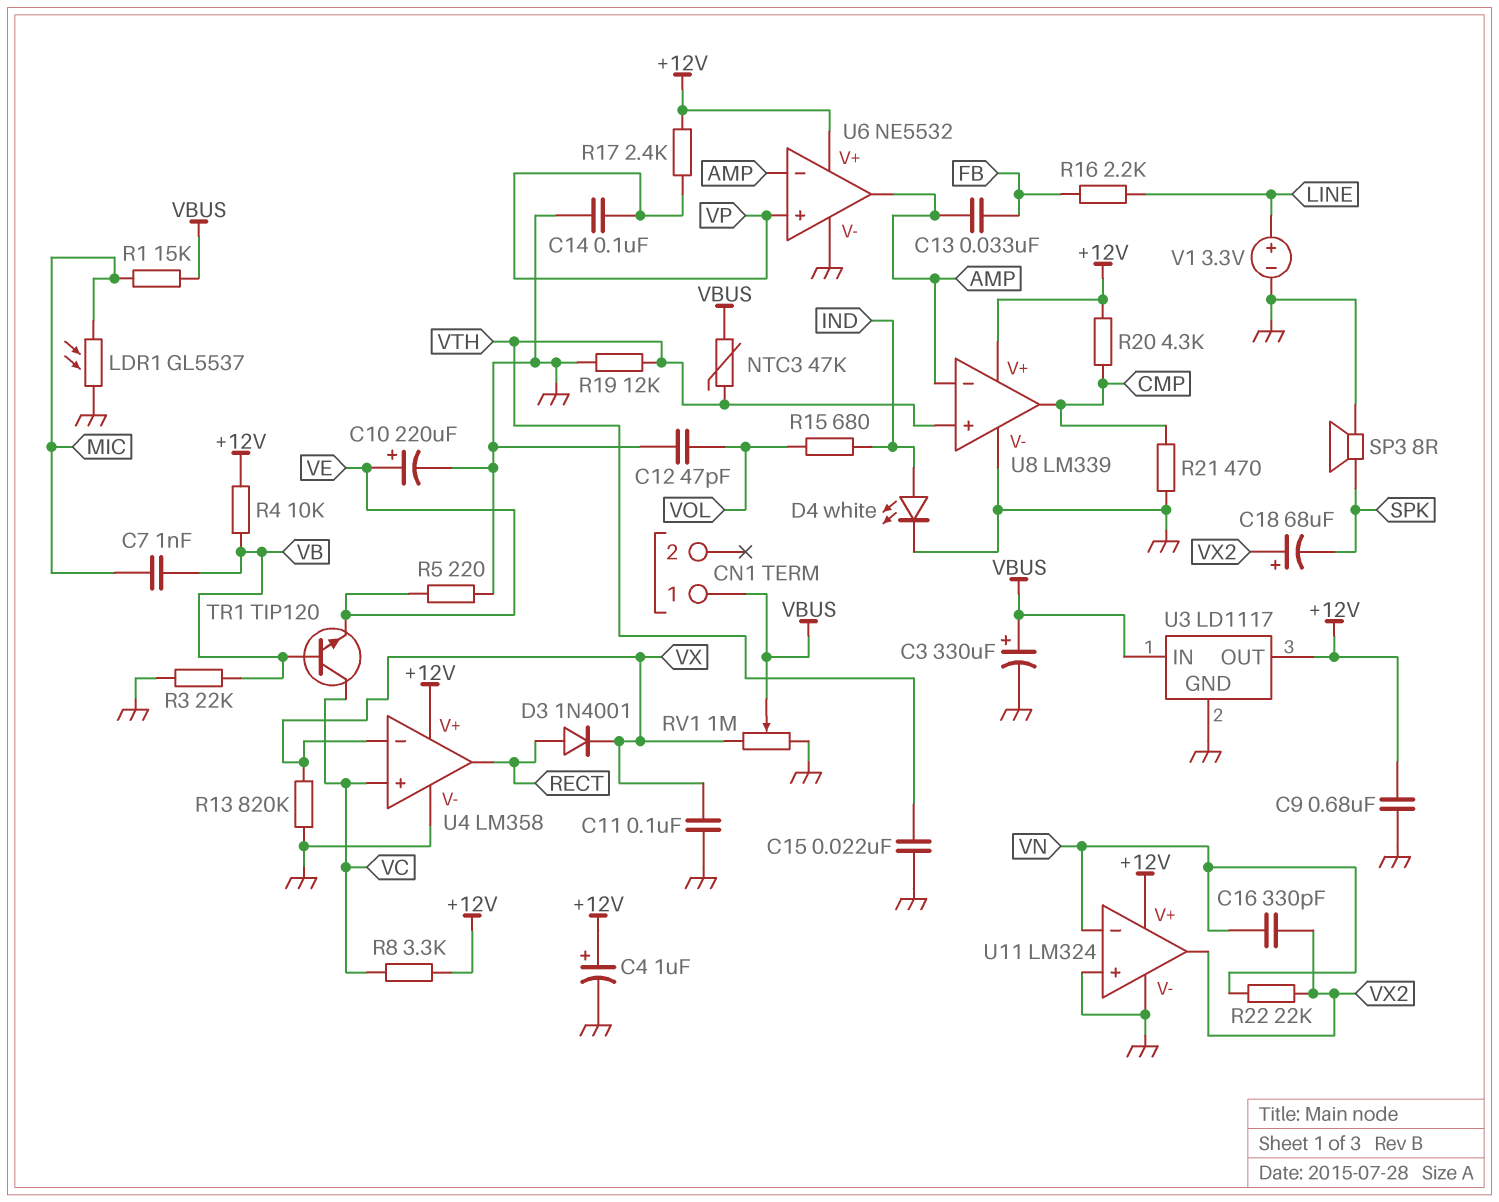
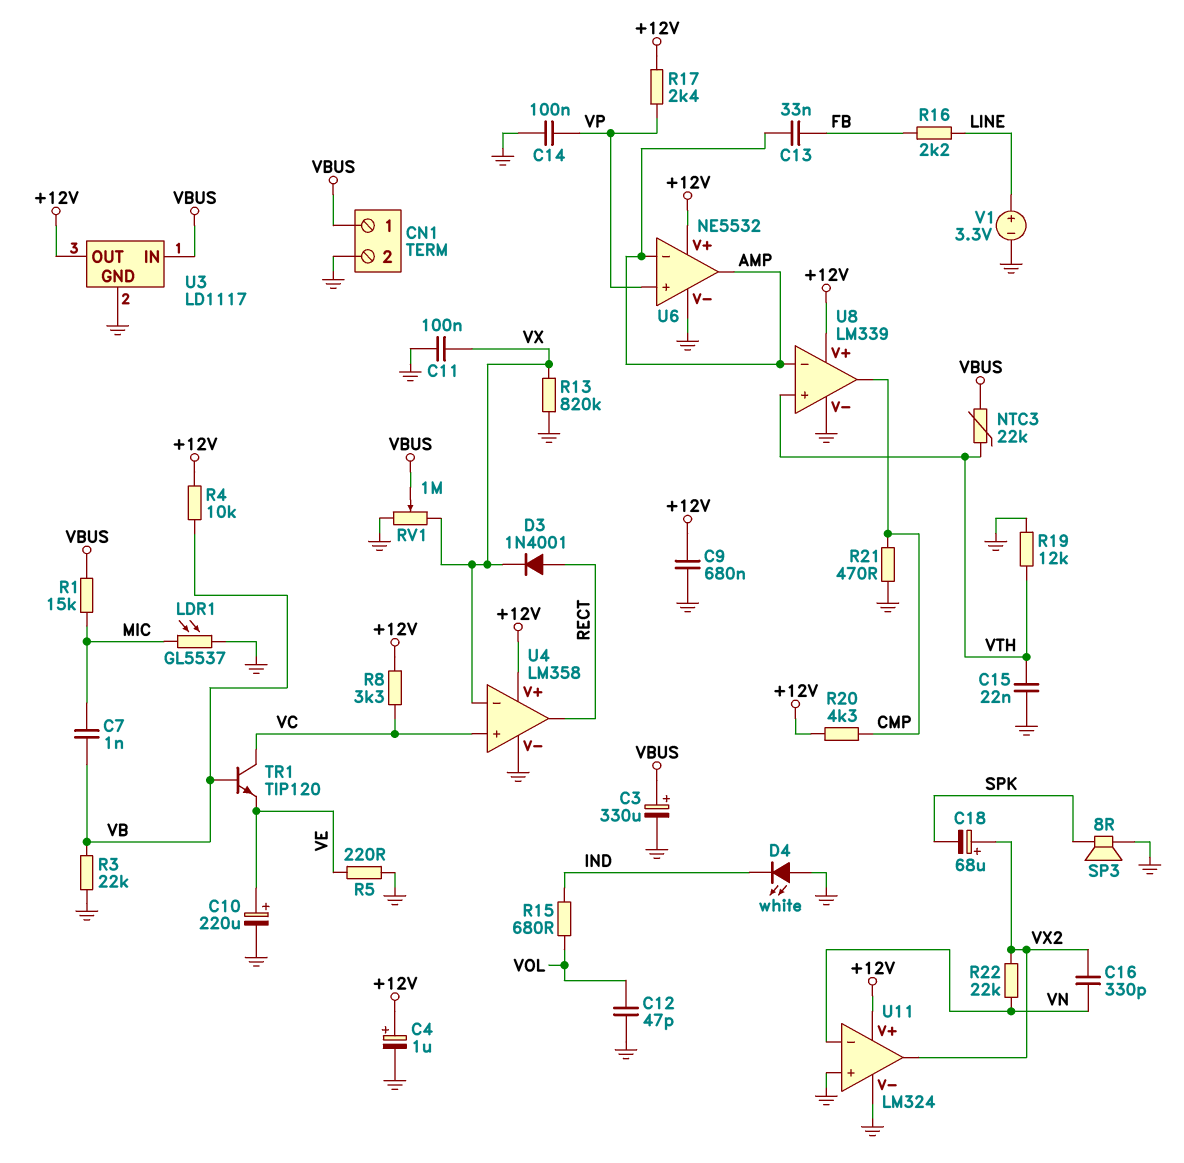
CN1 pin 2: none -> GND
D4: LED white (A IND, K GND) -> LED white (A GND, K IND)
NTC3: 47k (VBUS, VTH) -> 22k (VBUS, VTH)

